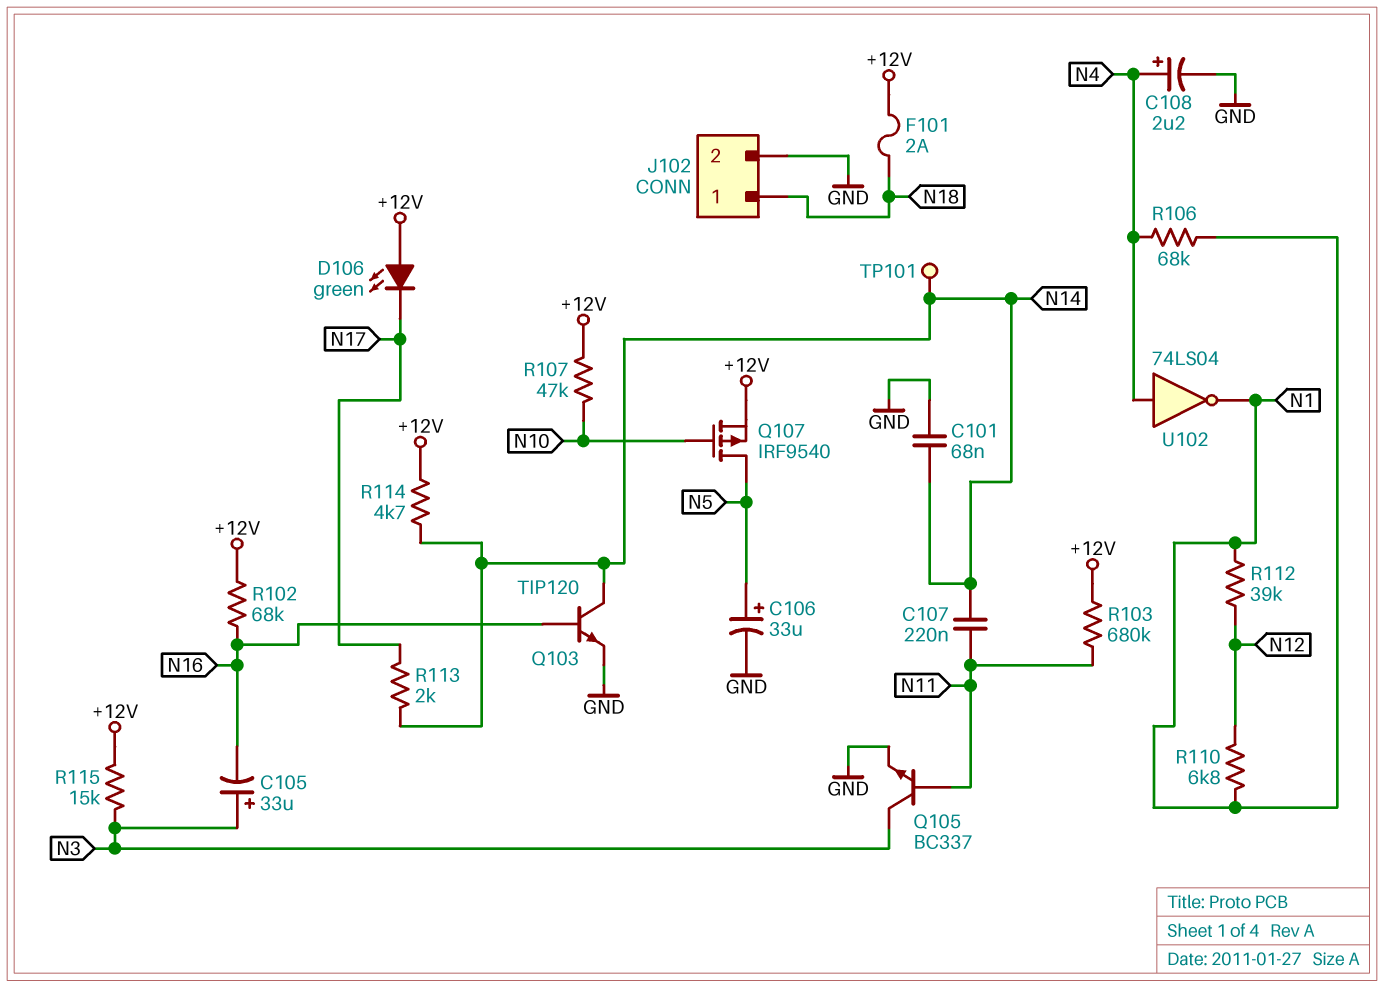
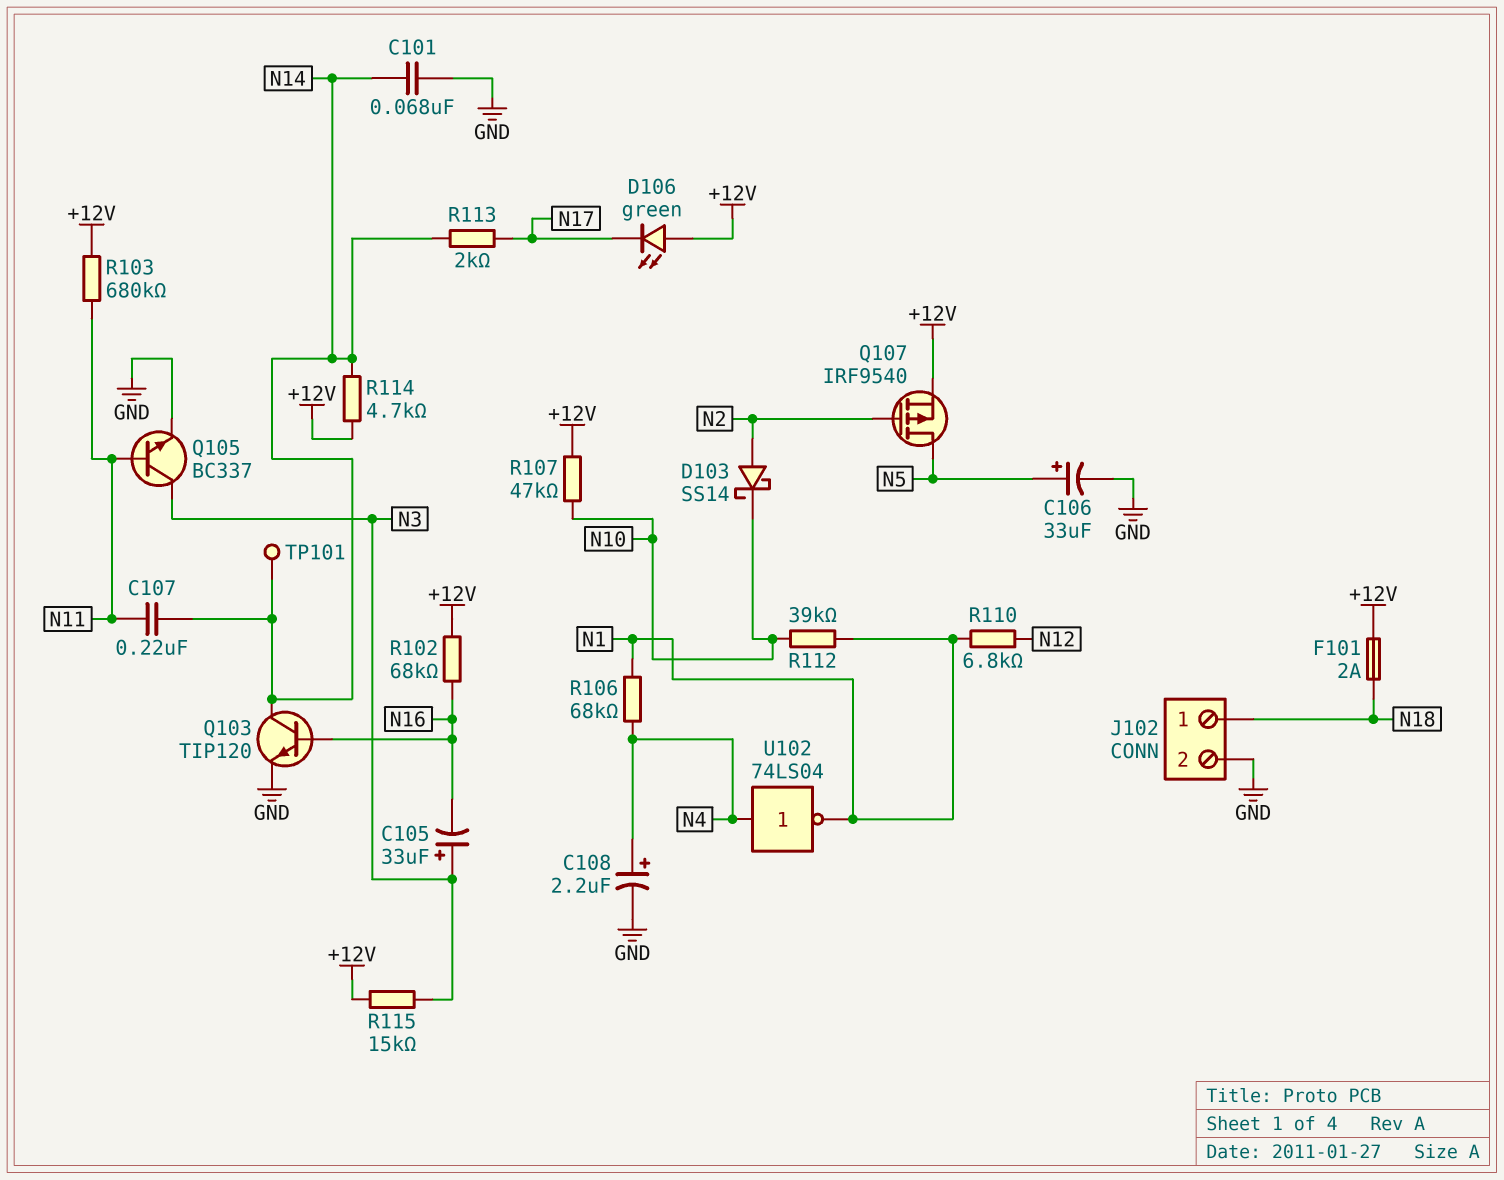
D103: none -> schottky SS14 (A N2, K N10)
Q107: PMOS IRF9540 (G N10, D N5, S +12V) -> PMOS IRF9540 (G N2, D N5, S +12V)
R112: 39k (N1, N12) -> 39k (N1, N10)

